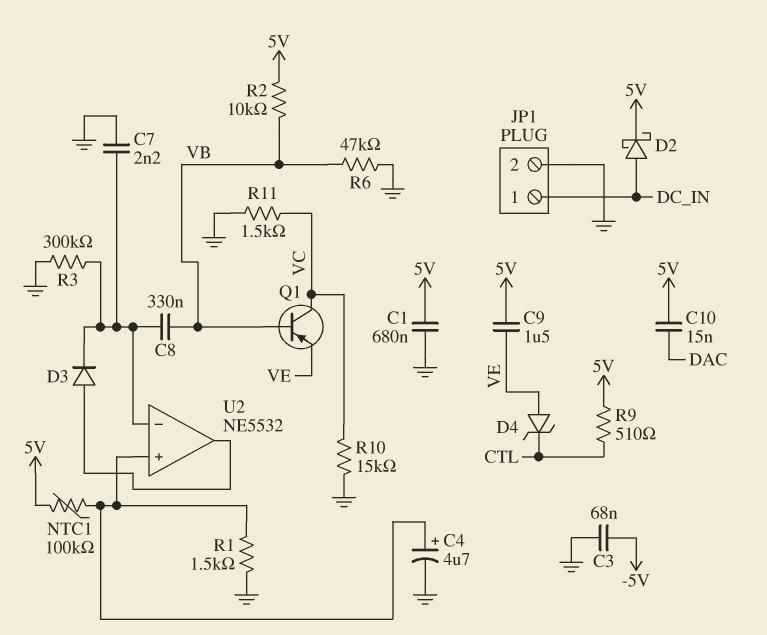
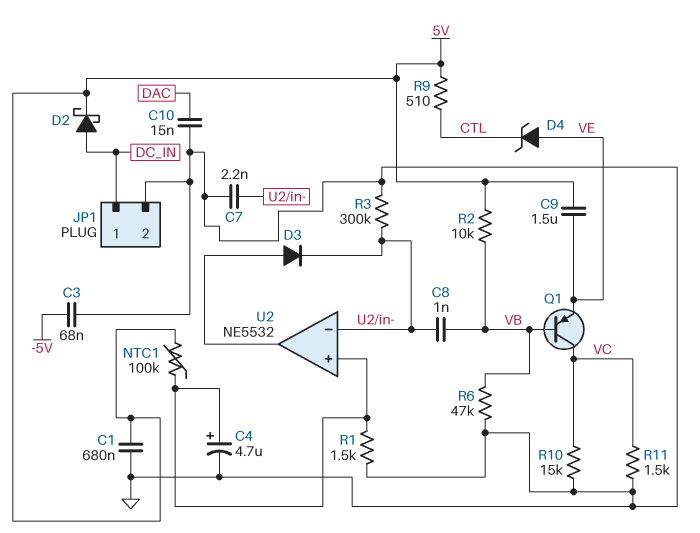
C8: 330nF (U2/in-, VB) -> 1nF (U2/in-, VB)
C10: 15nF (5V, DAC) -> 15nF (DAC, GND)

